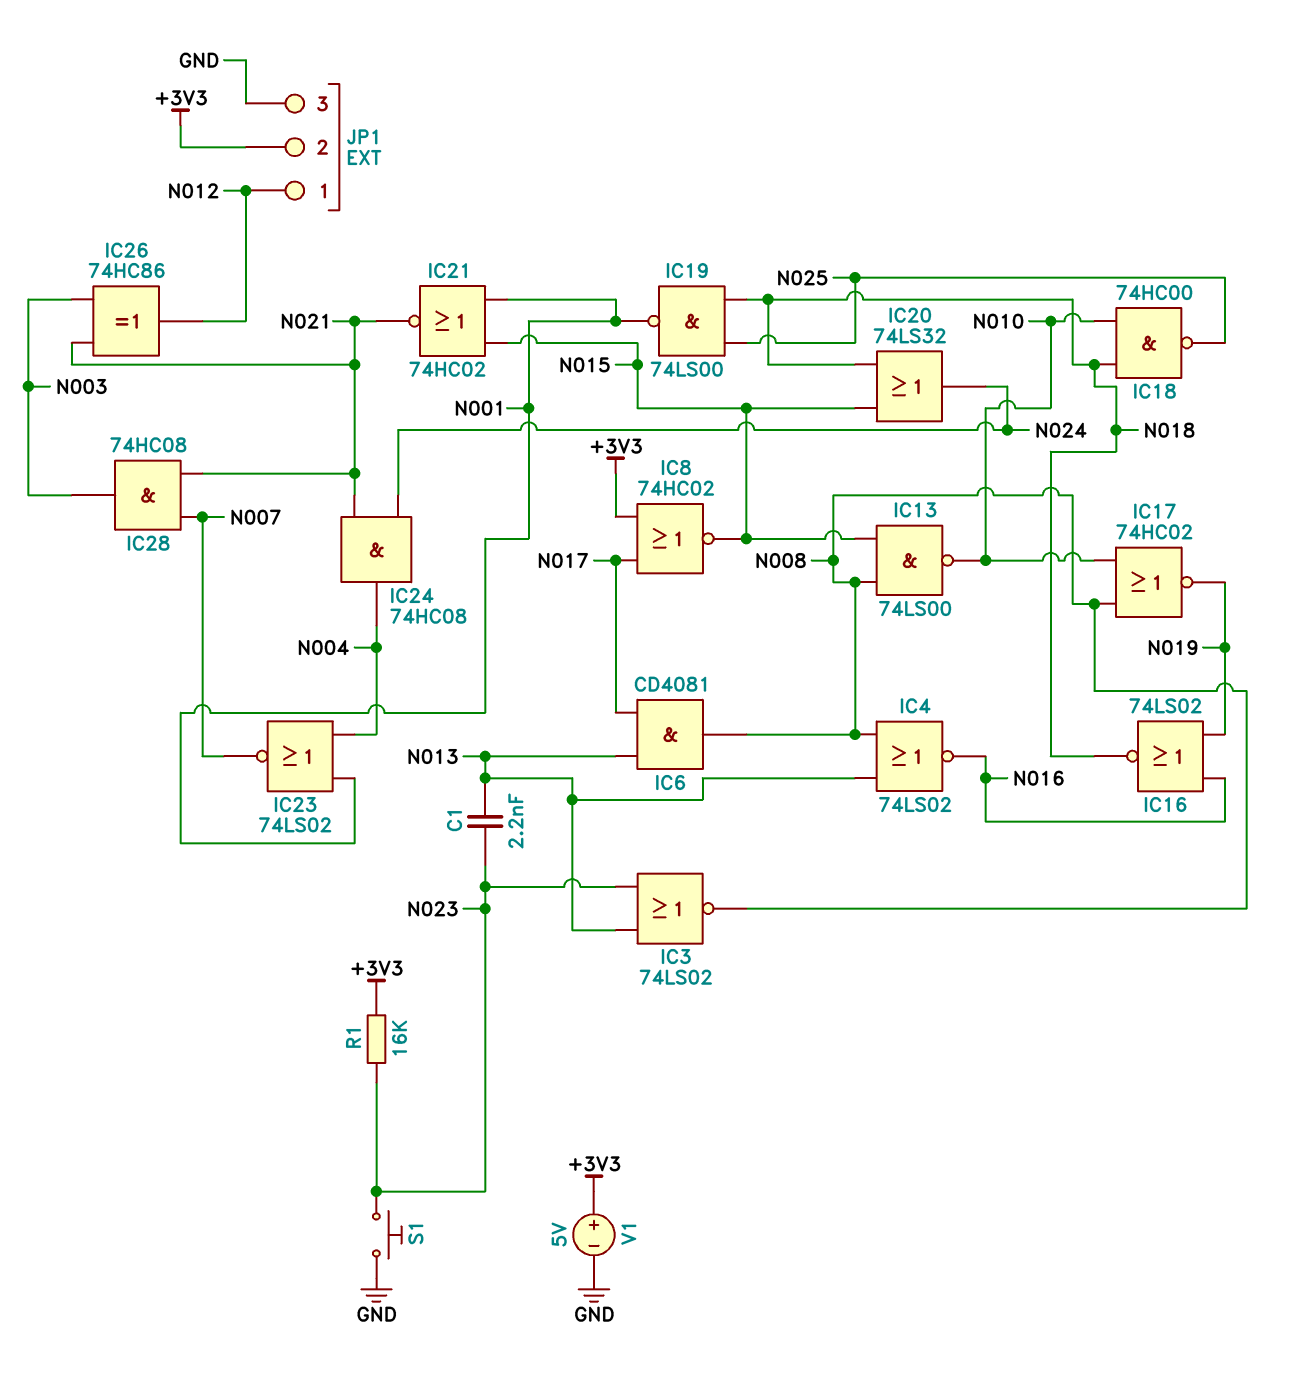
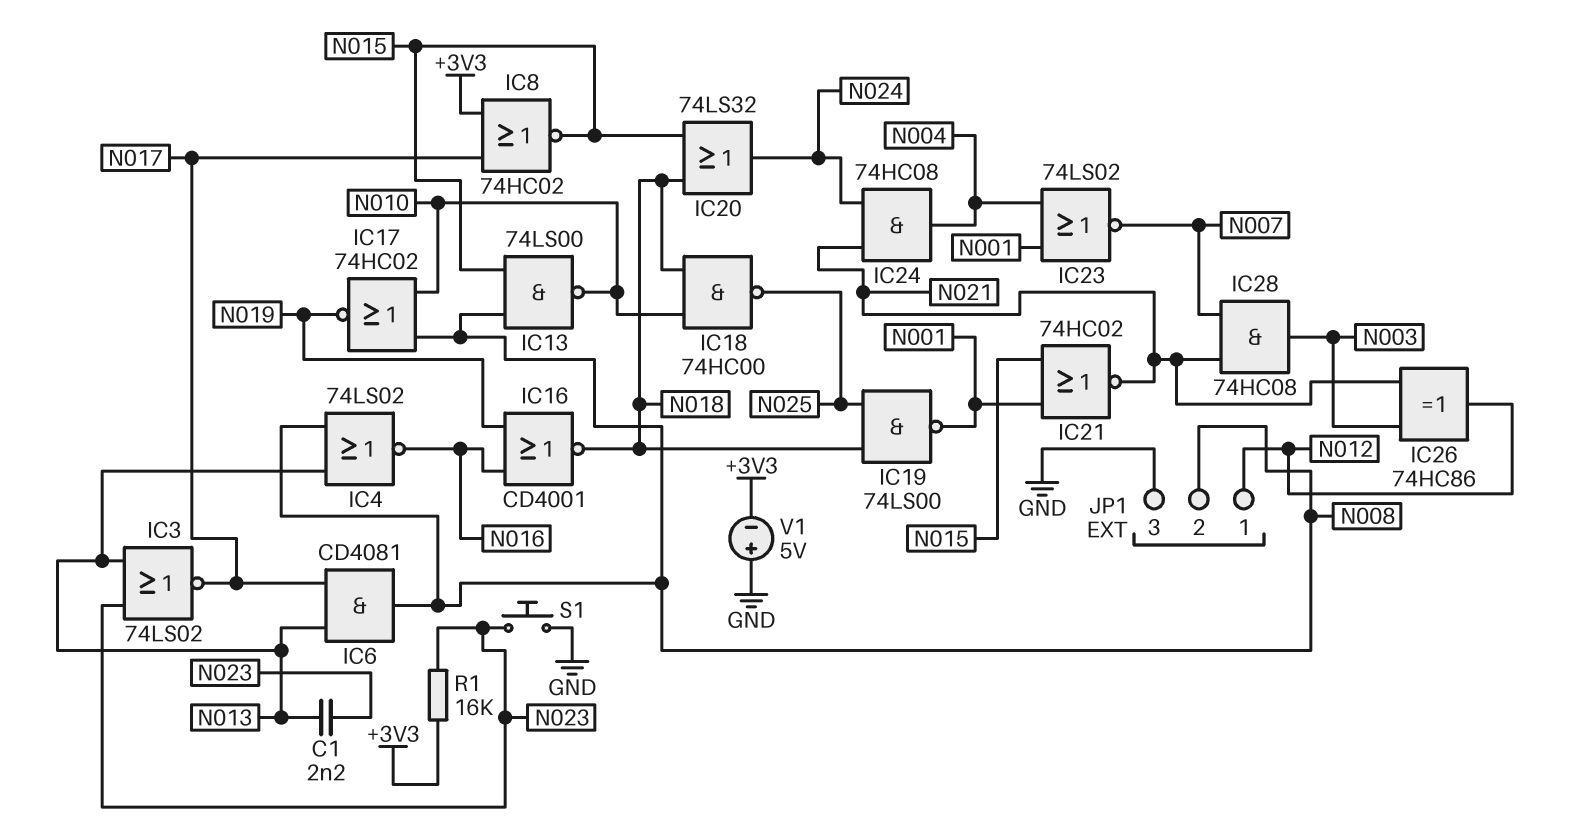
IC3: NOR 74LS02 (in N013, in N023, out N008) -> NOR 74LS02 (in N013, in N023, out N017)
IC16: NOR 74LS02 (in N016, in N019, out N018) -> NOR CD4001 (in N016, in N019, out N018)
JP1 pin 2: +3V3 -> N008
V1: 5V (plus +3V3, minus GND) -> 5V (plus GND, minus +3V3)

